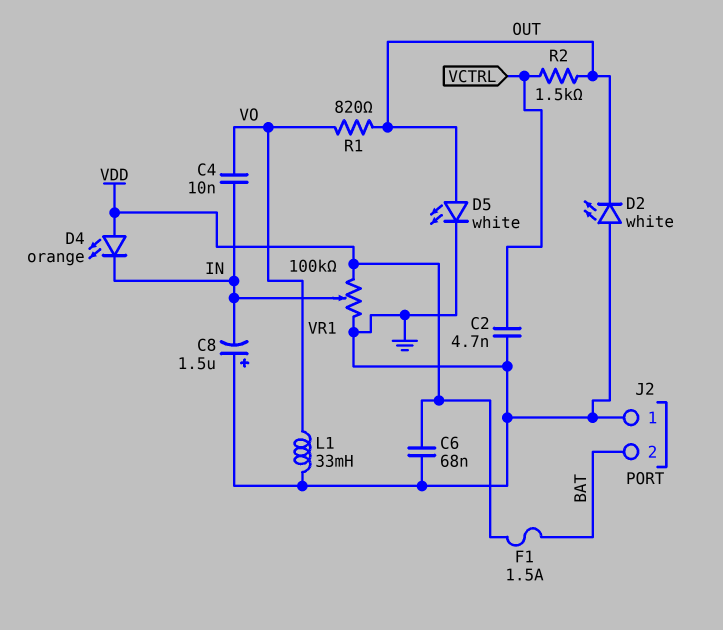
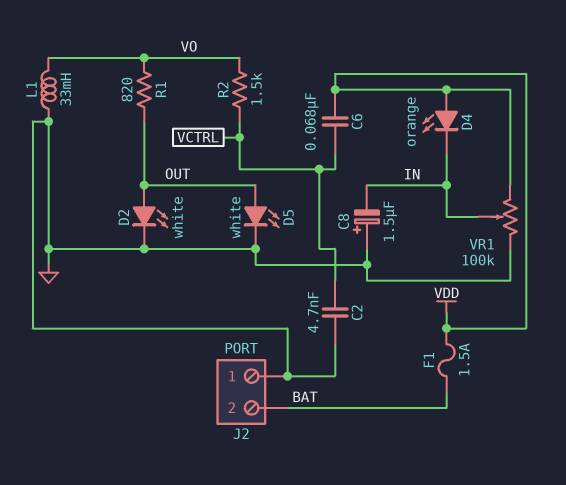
C4: 10nF (IN, VO) -> none
C6: 68nF (GND, VDD) -> 68nF (VCTRL, VDD)
D2: LED white (A GND, K OUT) -> LED white (A OUT, K GND)
R2: 1.5k (OUT, VCTRL) -> 1.5k (VCTRL, VO)

